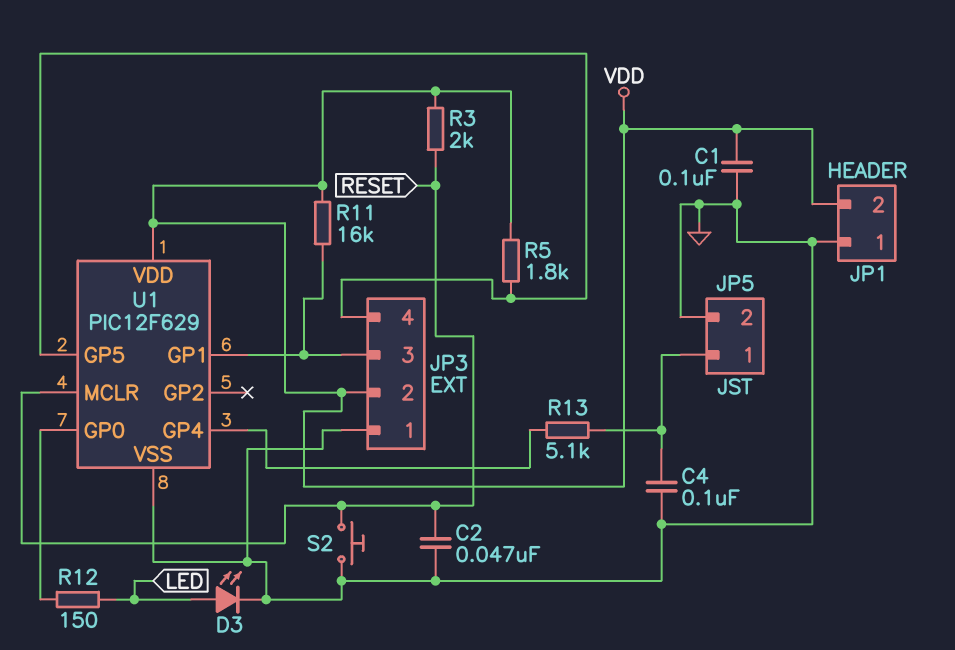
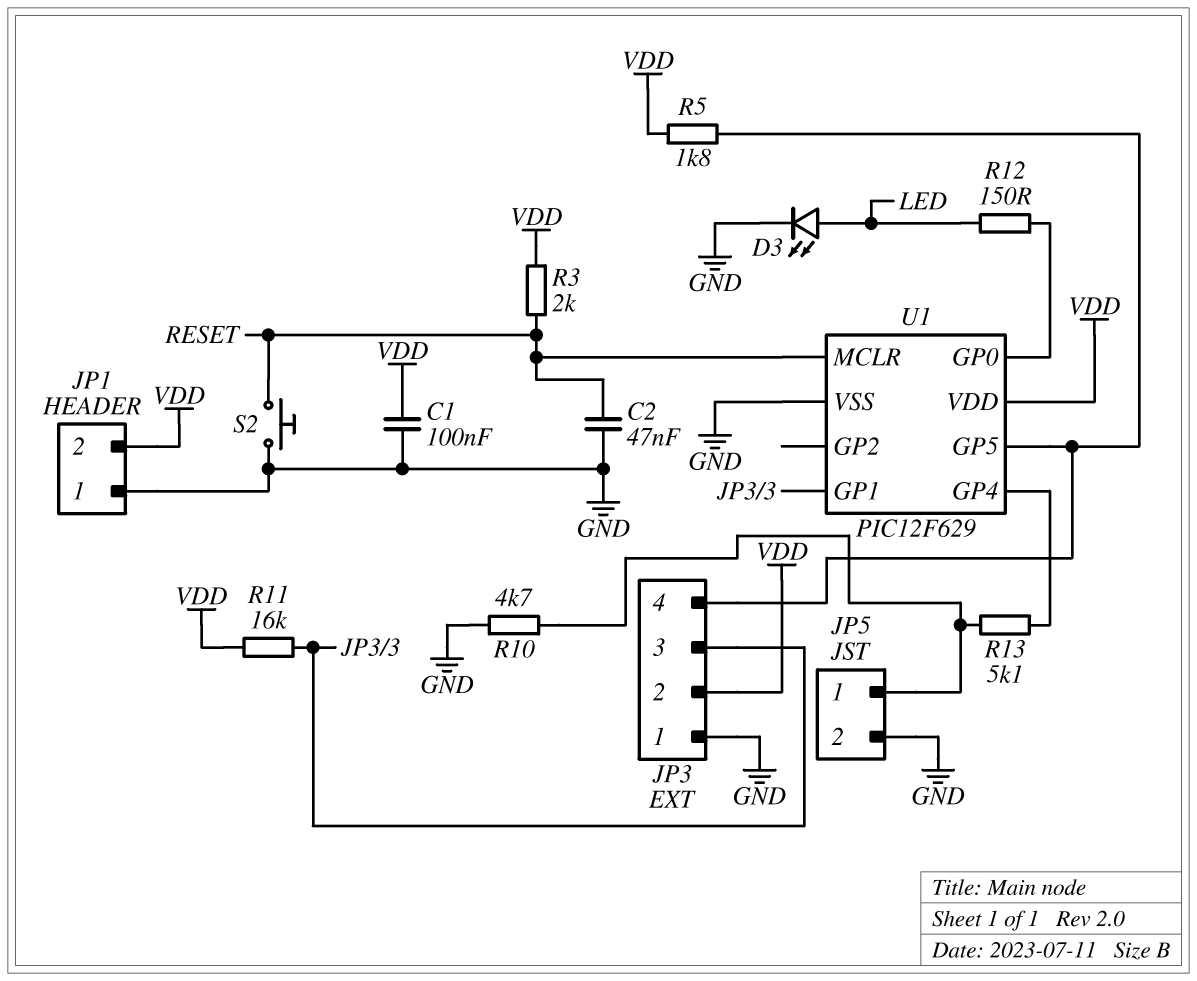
C4: 100nF (GND, JP5/1) -> none
R10: none -> 4.7k (GND, JP5/1)

